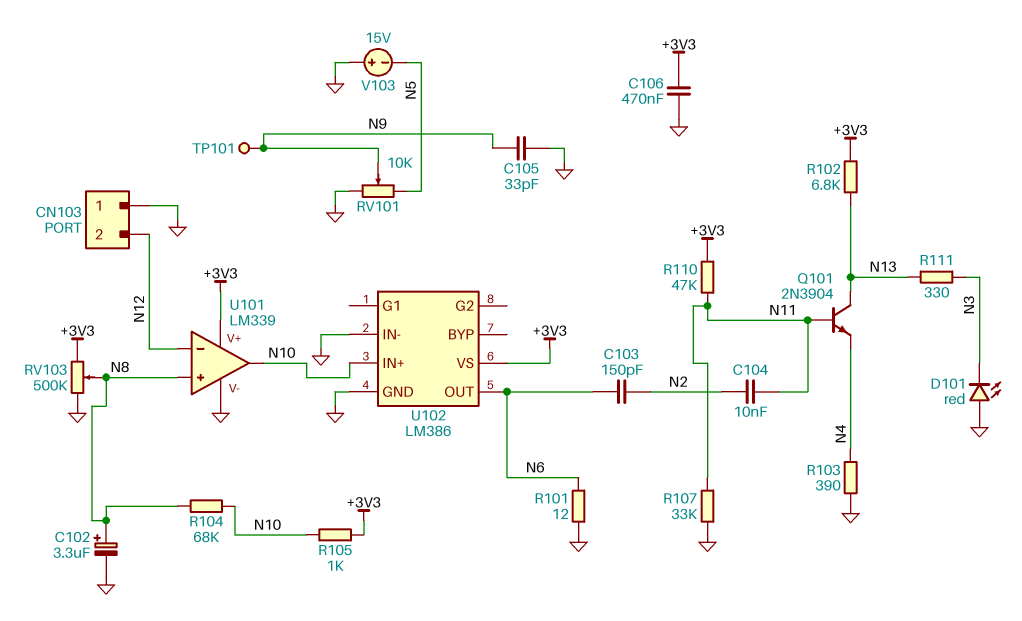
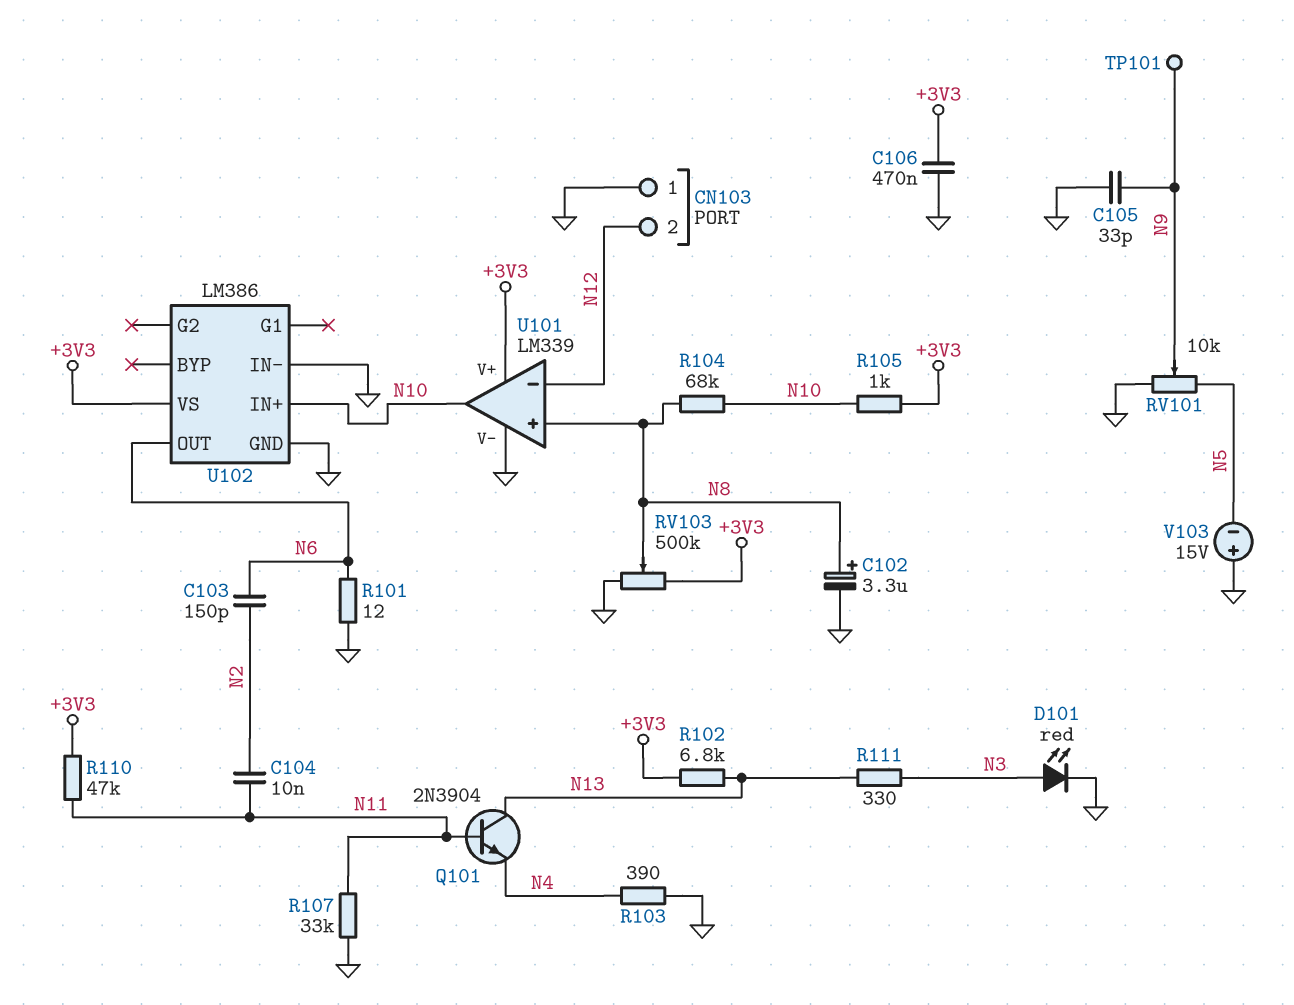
D101: LED red (A GND, K N3) -> LED red (A N3, K GND)

